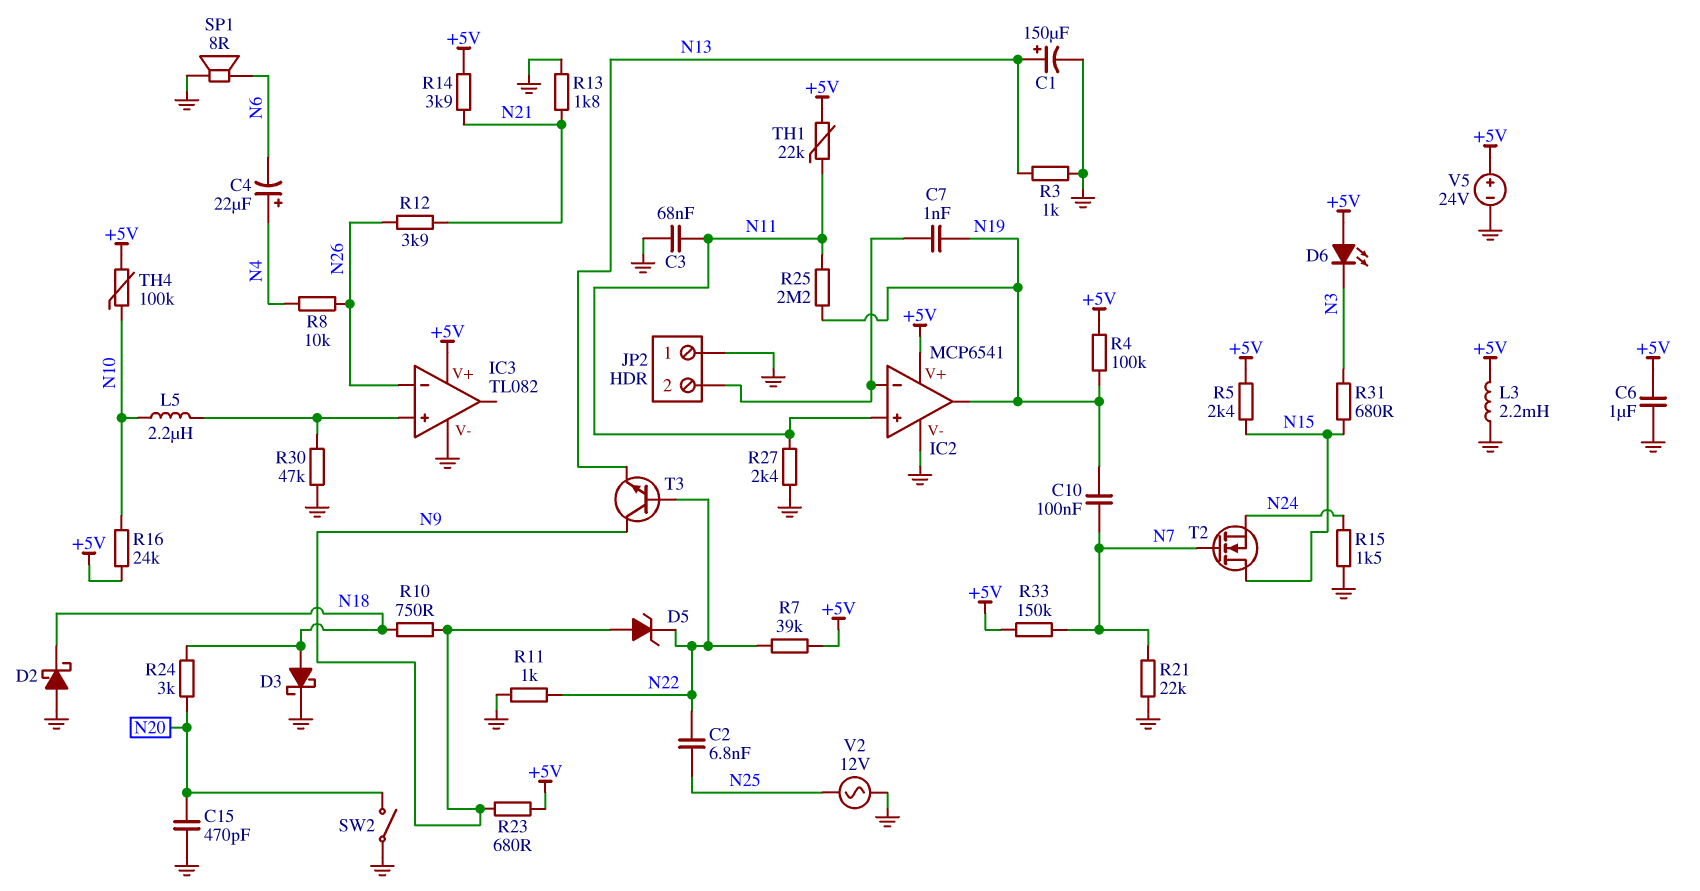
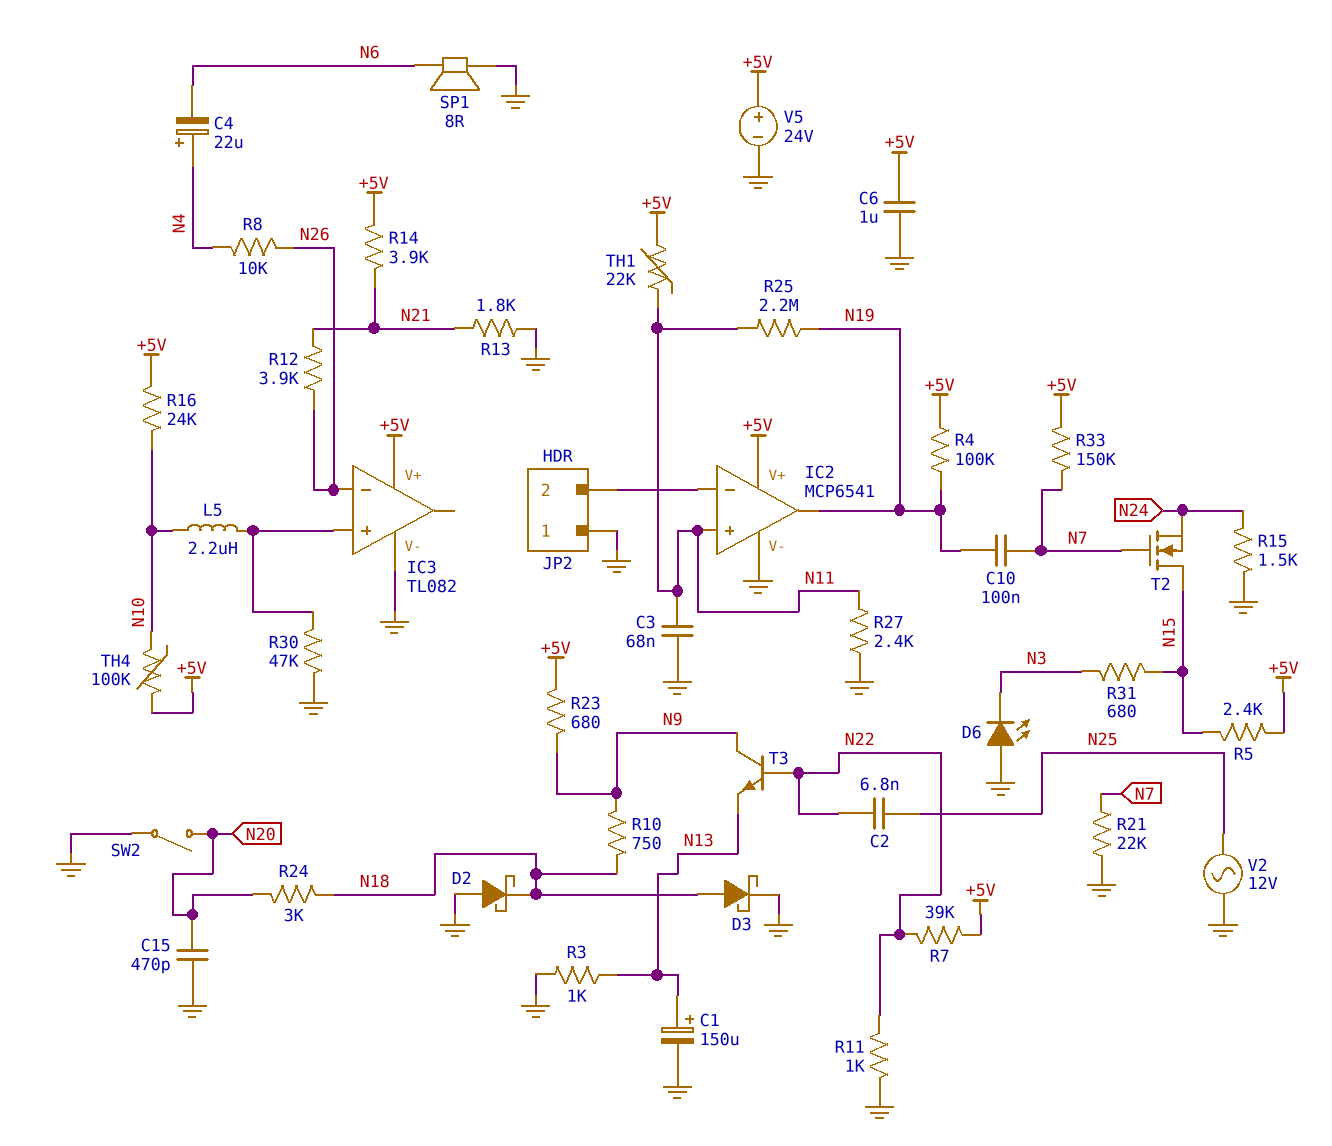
C7: 1nF (IC2/in-, N19) -> none
D5: zener (A N9, K N22) -> none
D6: LED (A +5V, K N3) -> LED (A GND, K N3)
L3: 2.2mH (+5V, GND) -> none

